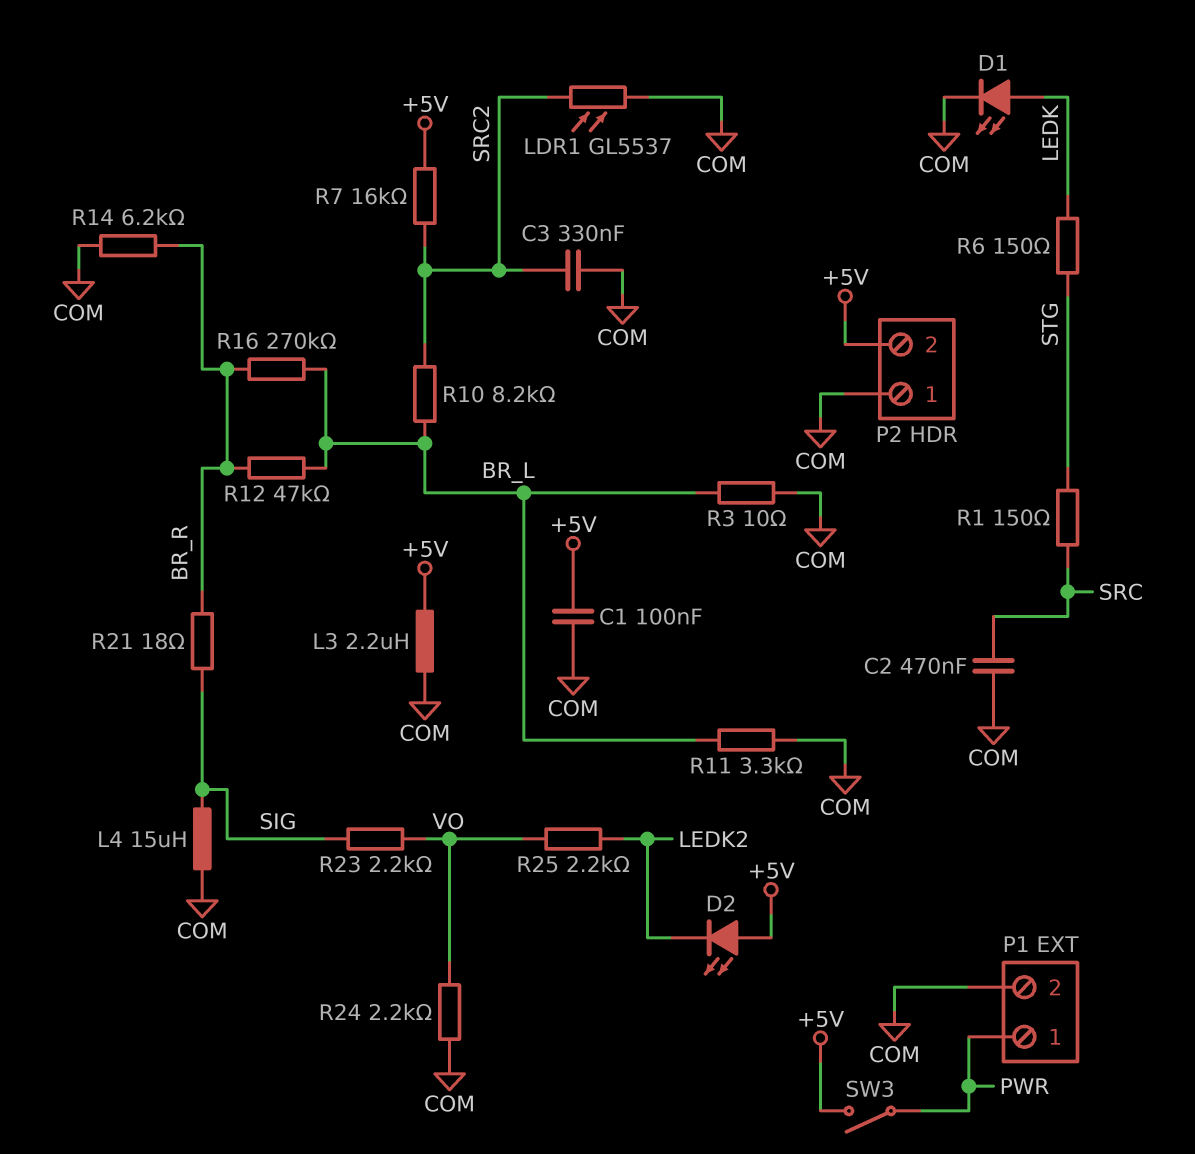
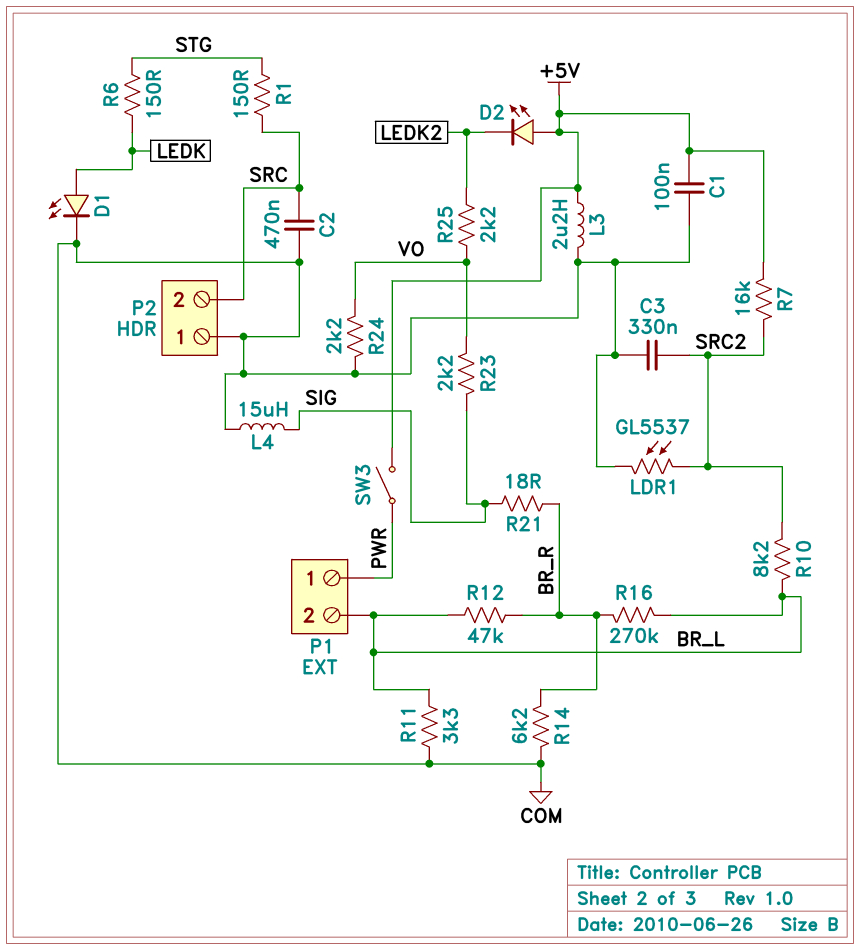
P1 pin 2: COM -> BR_L
P2 pin 2: +5V -> SRC
R3: 10 (BR_L, COM) -> none

